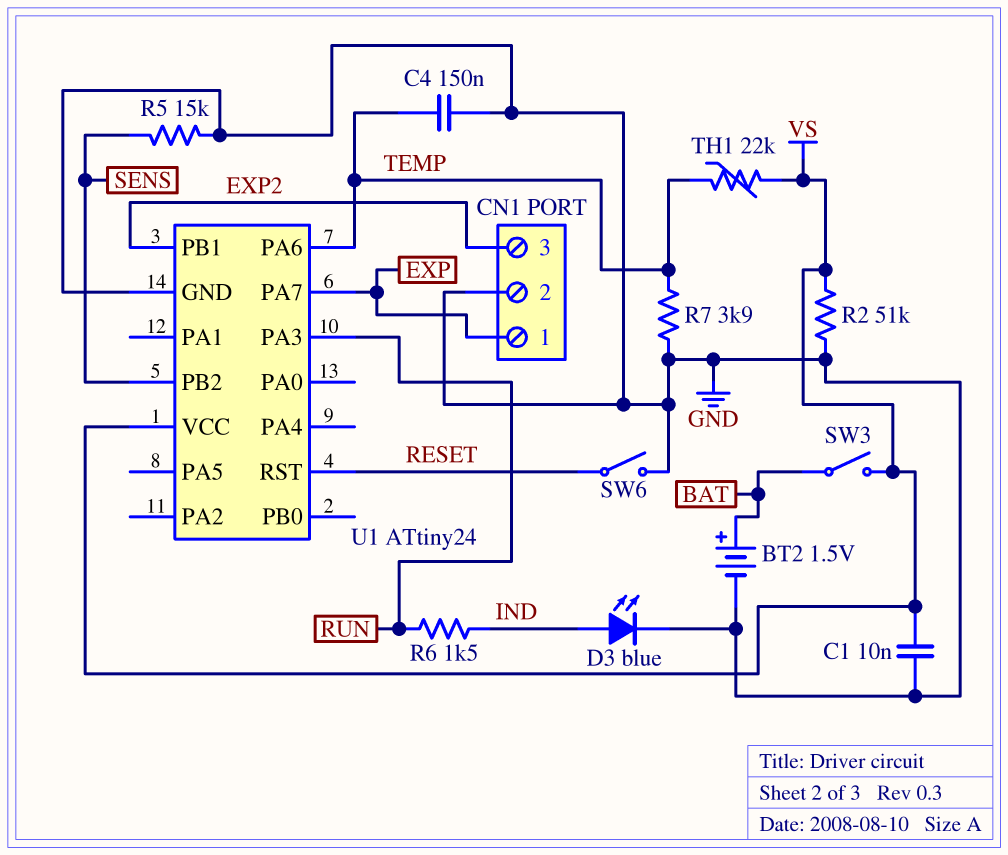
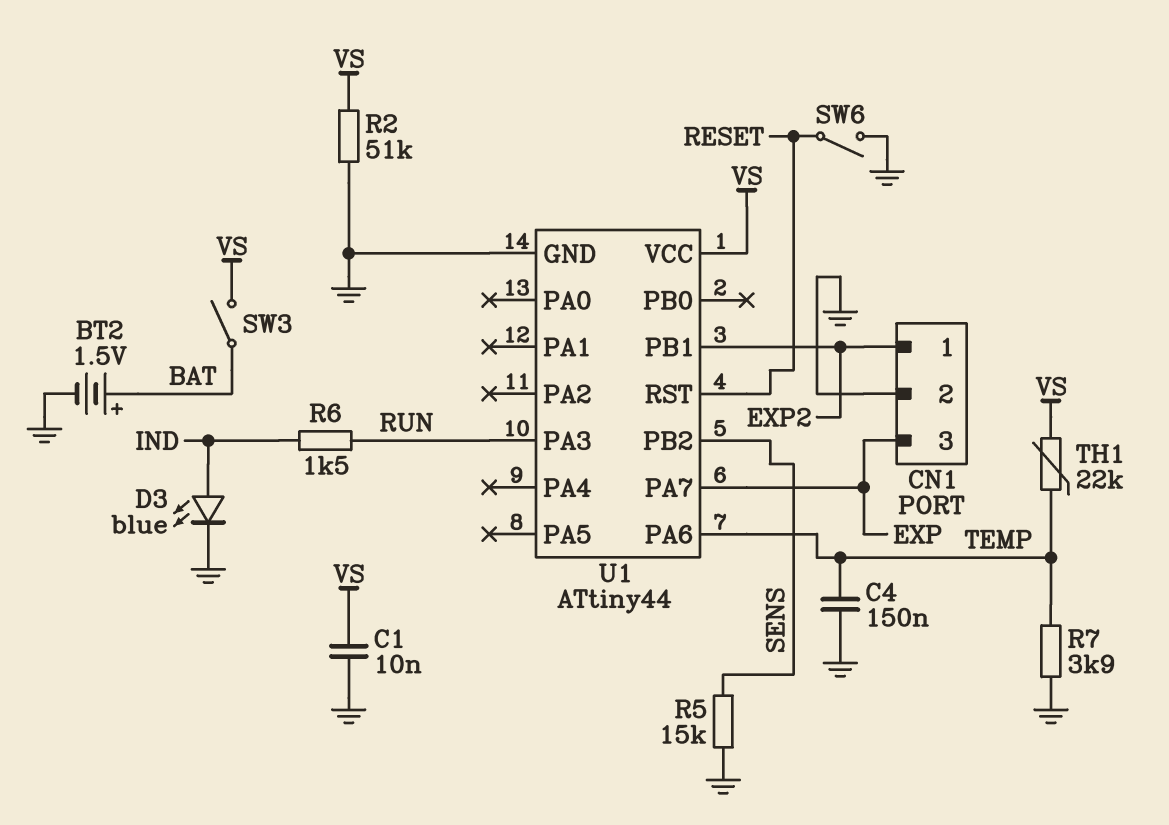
CN1 pin 1: EXP -> EXP2
CN1 pin 3: EXP2 -> EXP
U1: ATtiny24 -> ATtiny44

